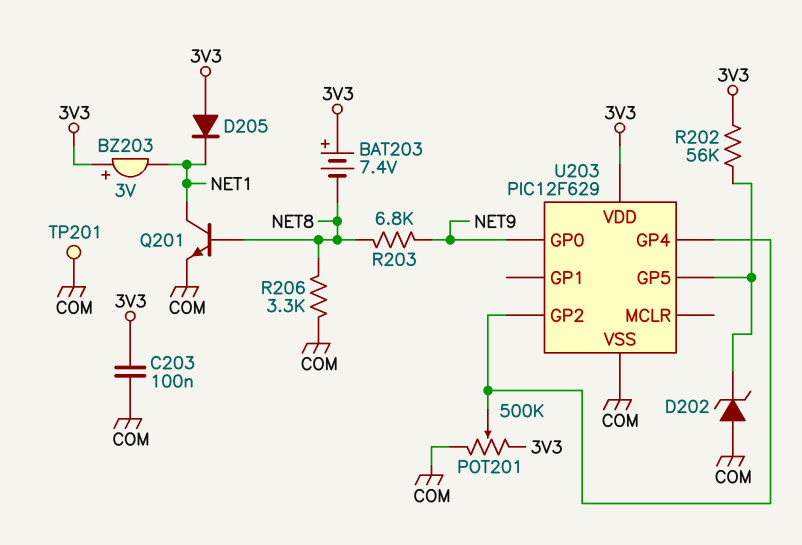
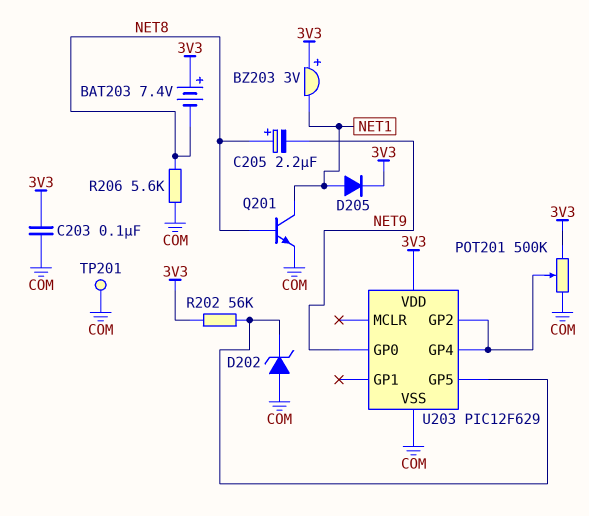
C205: none -> 2.2uF (plus NET8, minus NET9)
D205: diode (A 3V3, K NET1) -> diode (A NET1, K 3V3)
R203: 6.8k (NET8, NET9) -> none
R206: 3.3k (COM, NET8) -> 5.6k (COM, NET8)

